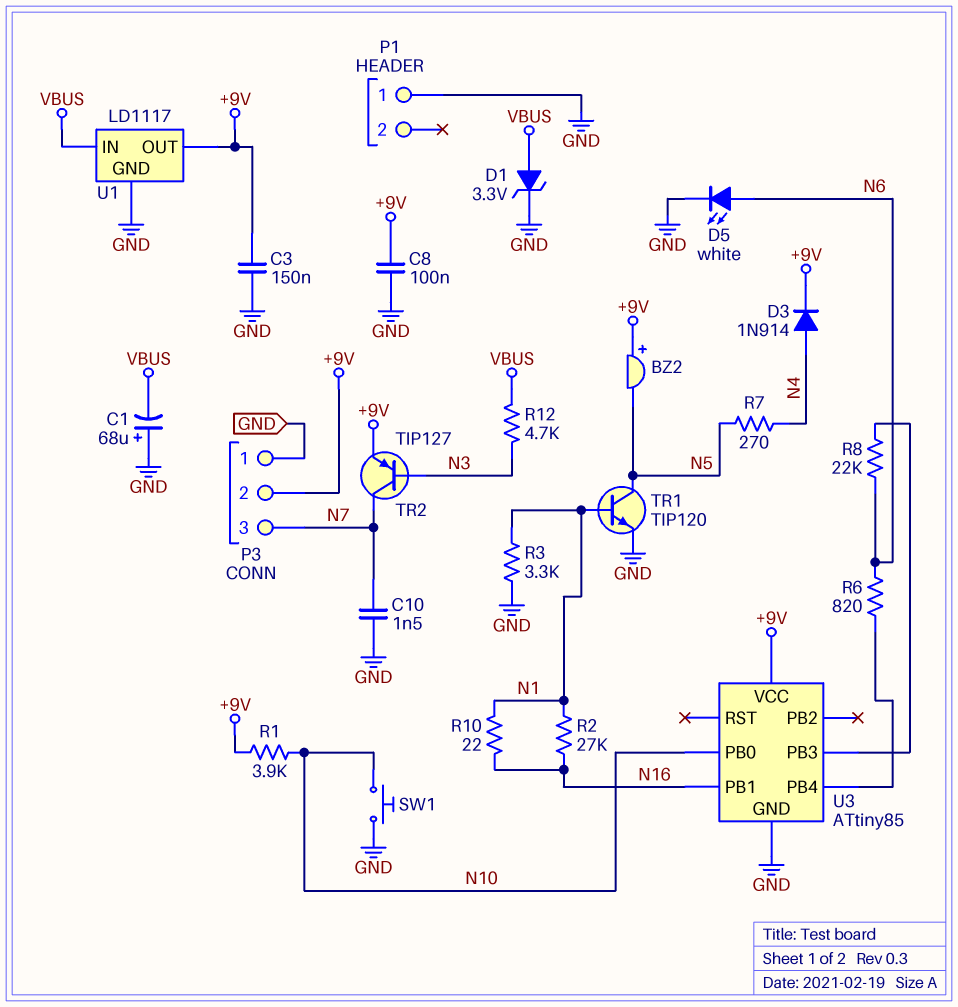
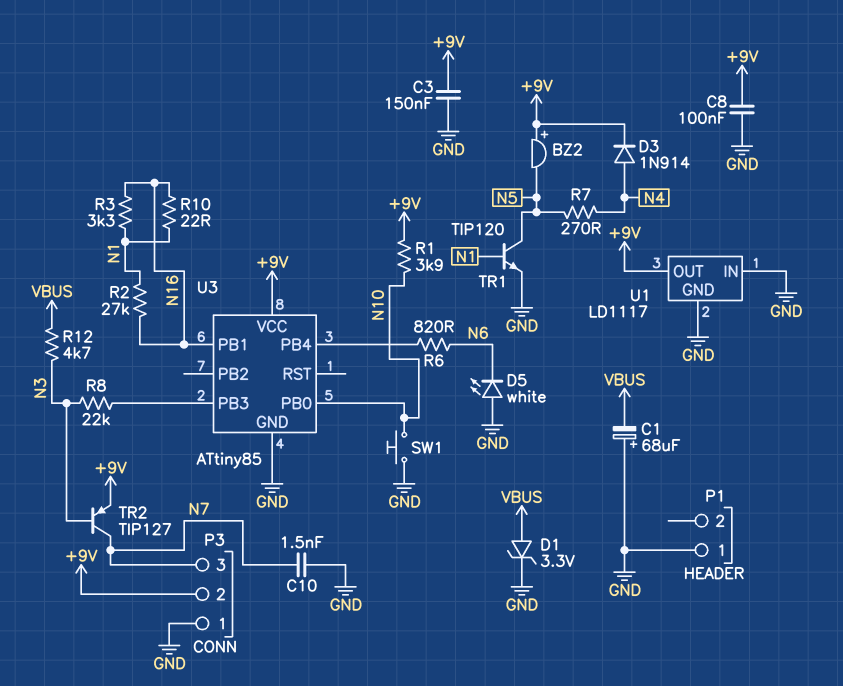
D5: LED white (A N6, K GND) -> LED white (A GND, K N6)
R3: 3.3k (GND, N1) -> 3.3k (N1, N16)
R8: 22k (N6, U3/PB3) -> 22k (N3, U3/PB3)
U1 pin IN: VBUS -> GND

